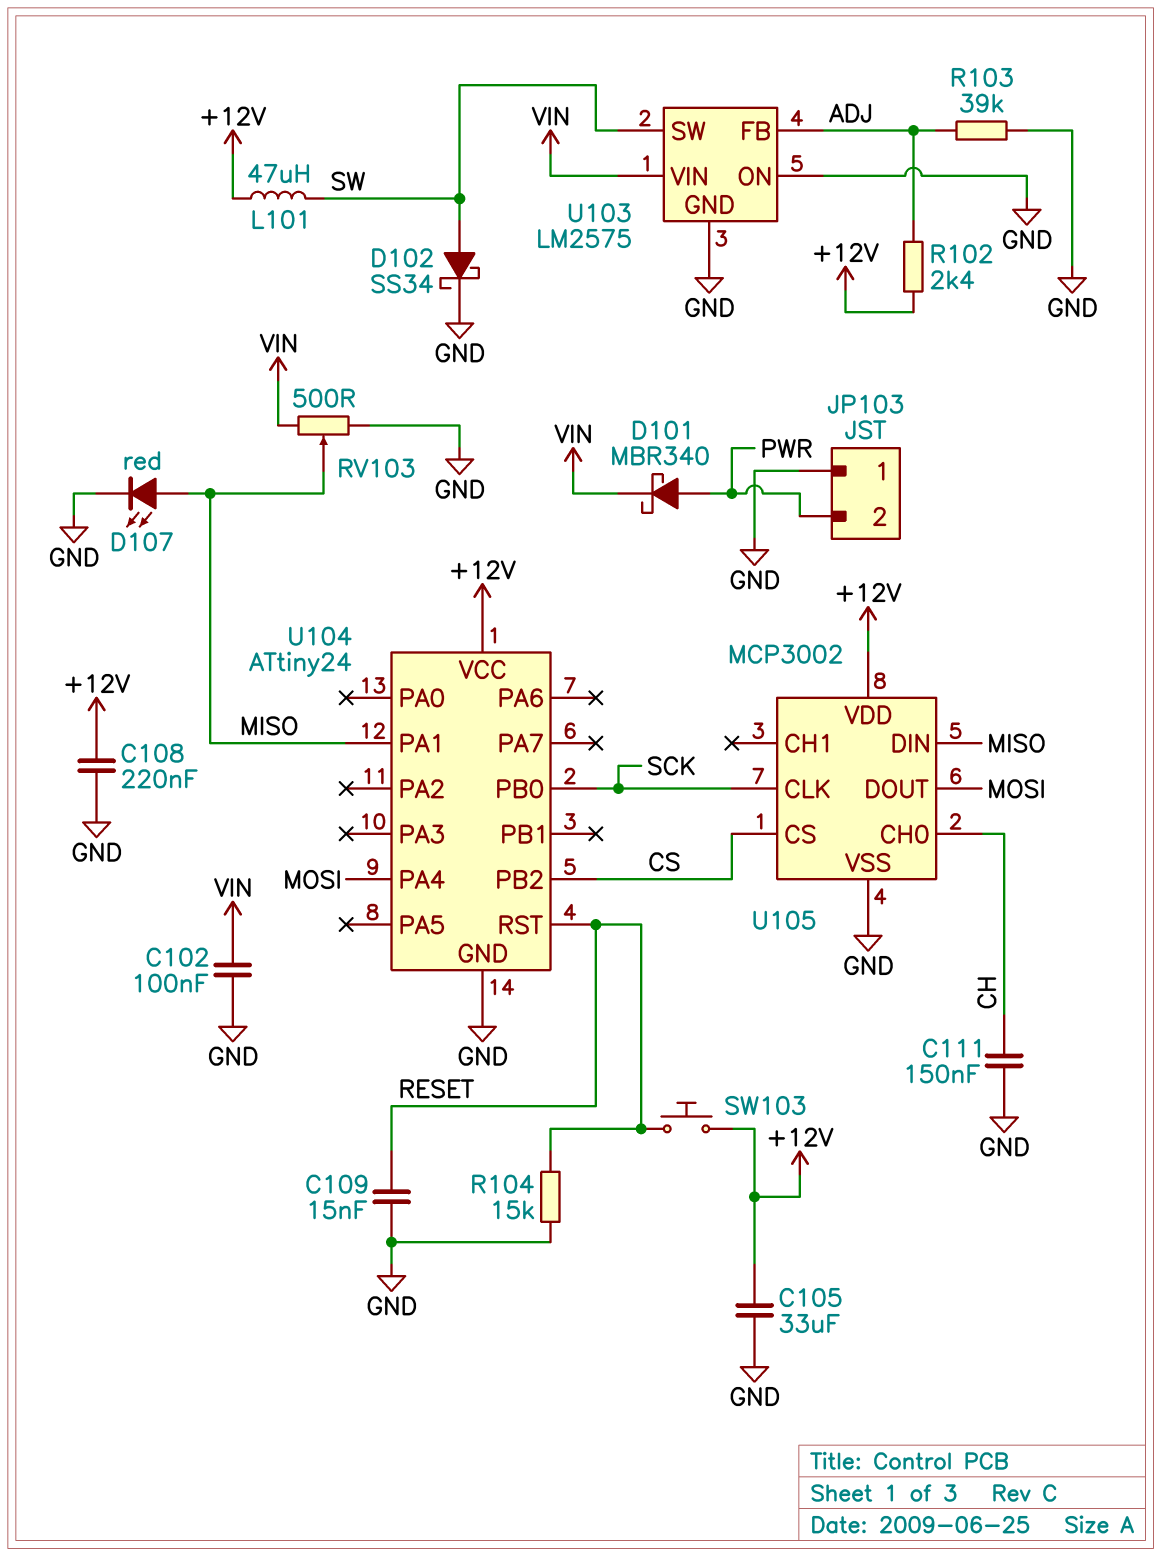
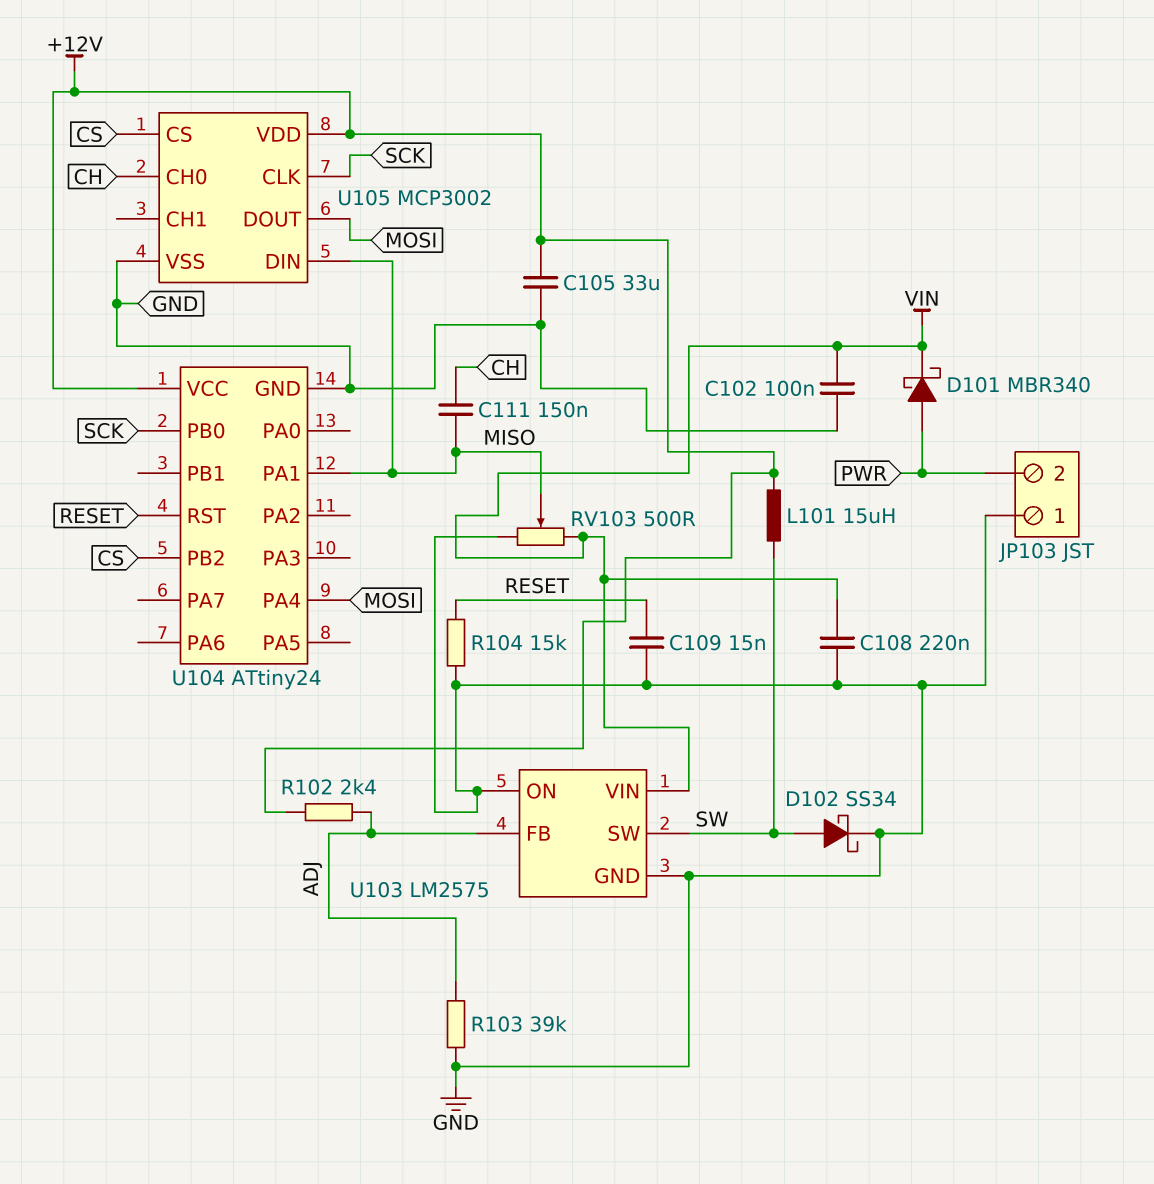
C108: 220nF (+12V, GND) -> 220nF (GND, VIN)
C111: 150nF (CH, GND) -> 150nF (CH, MISO)
D107: LED red (A MISO, K GND) -> none
L101: 47uH (+12V, SW) -> 15uH (+12V, SW)
SW103: button (+12V, RESET) -> none

